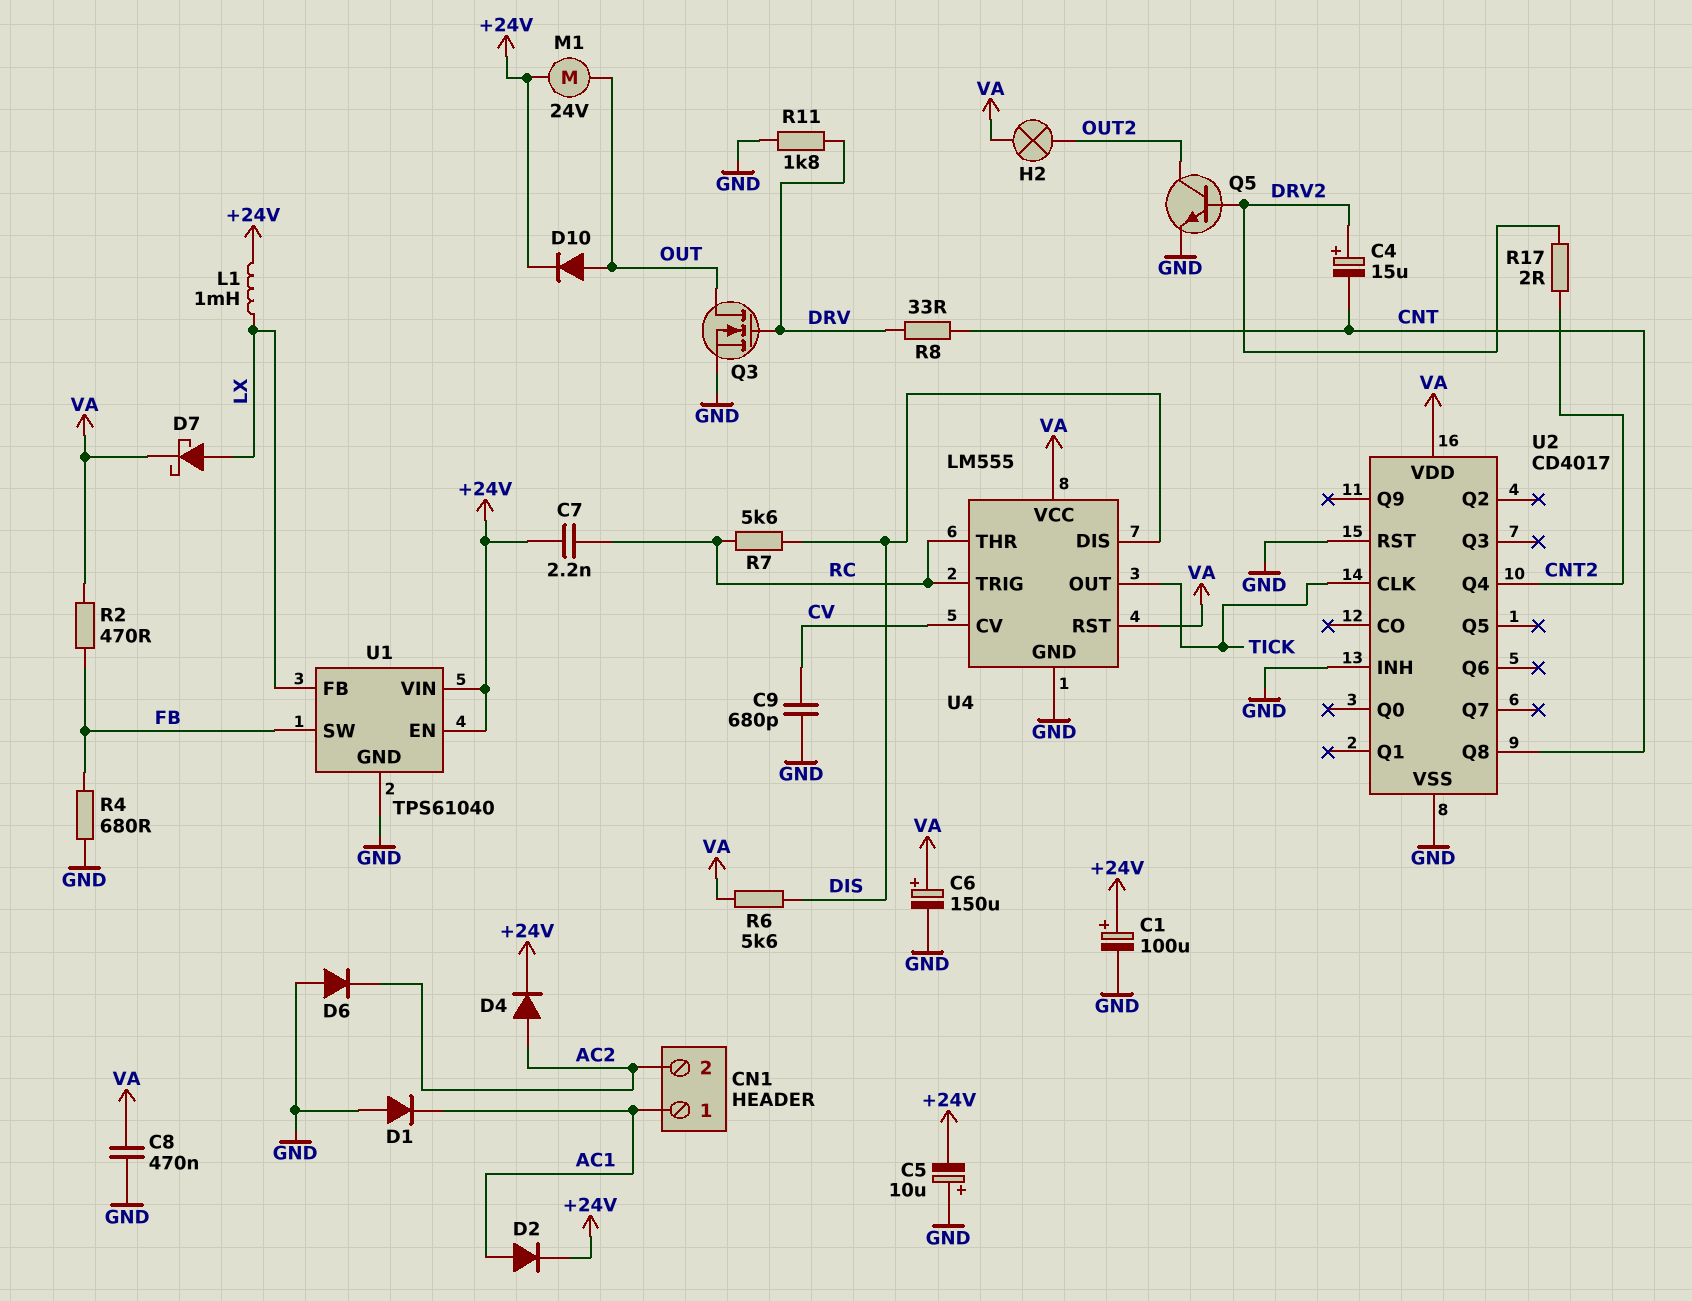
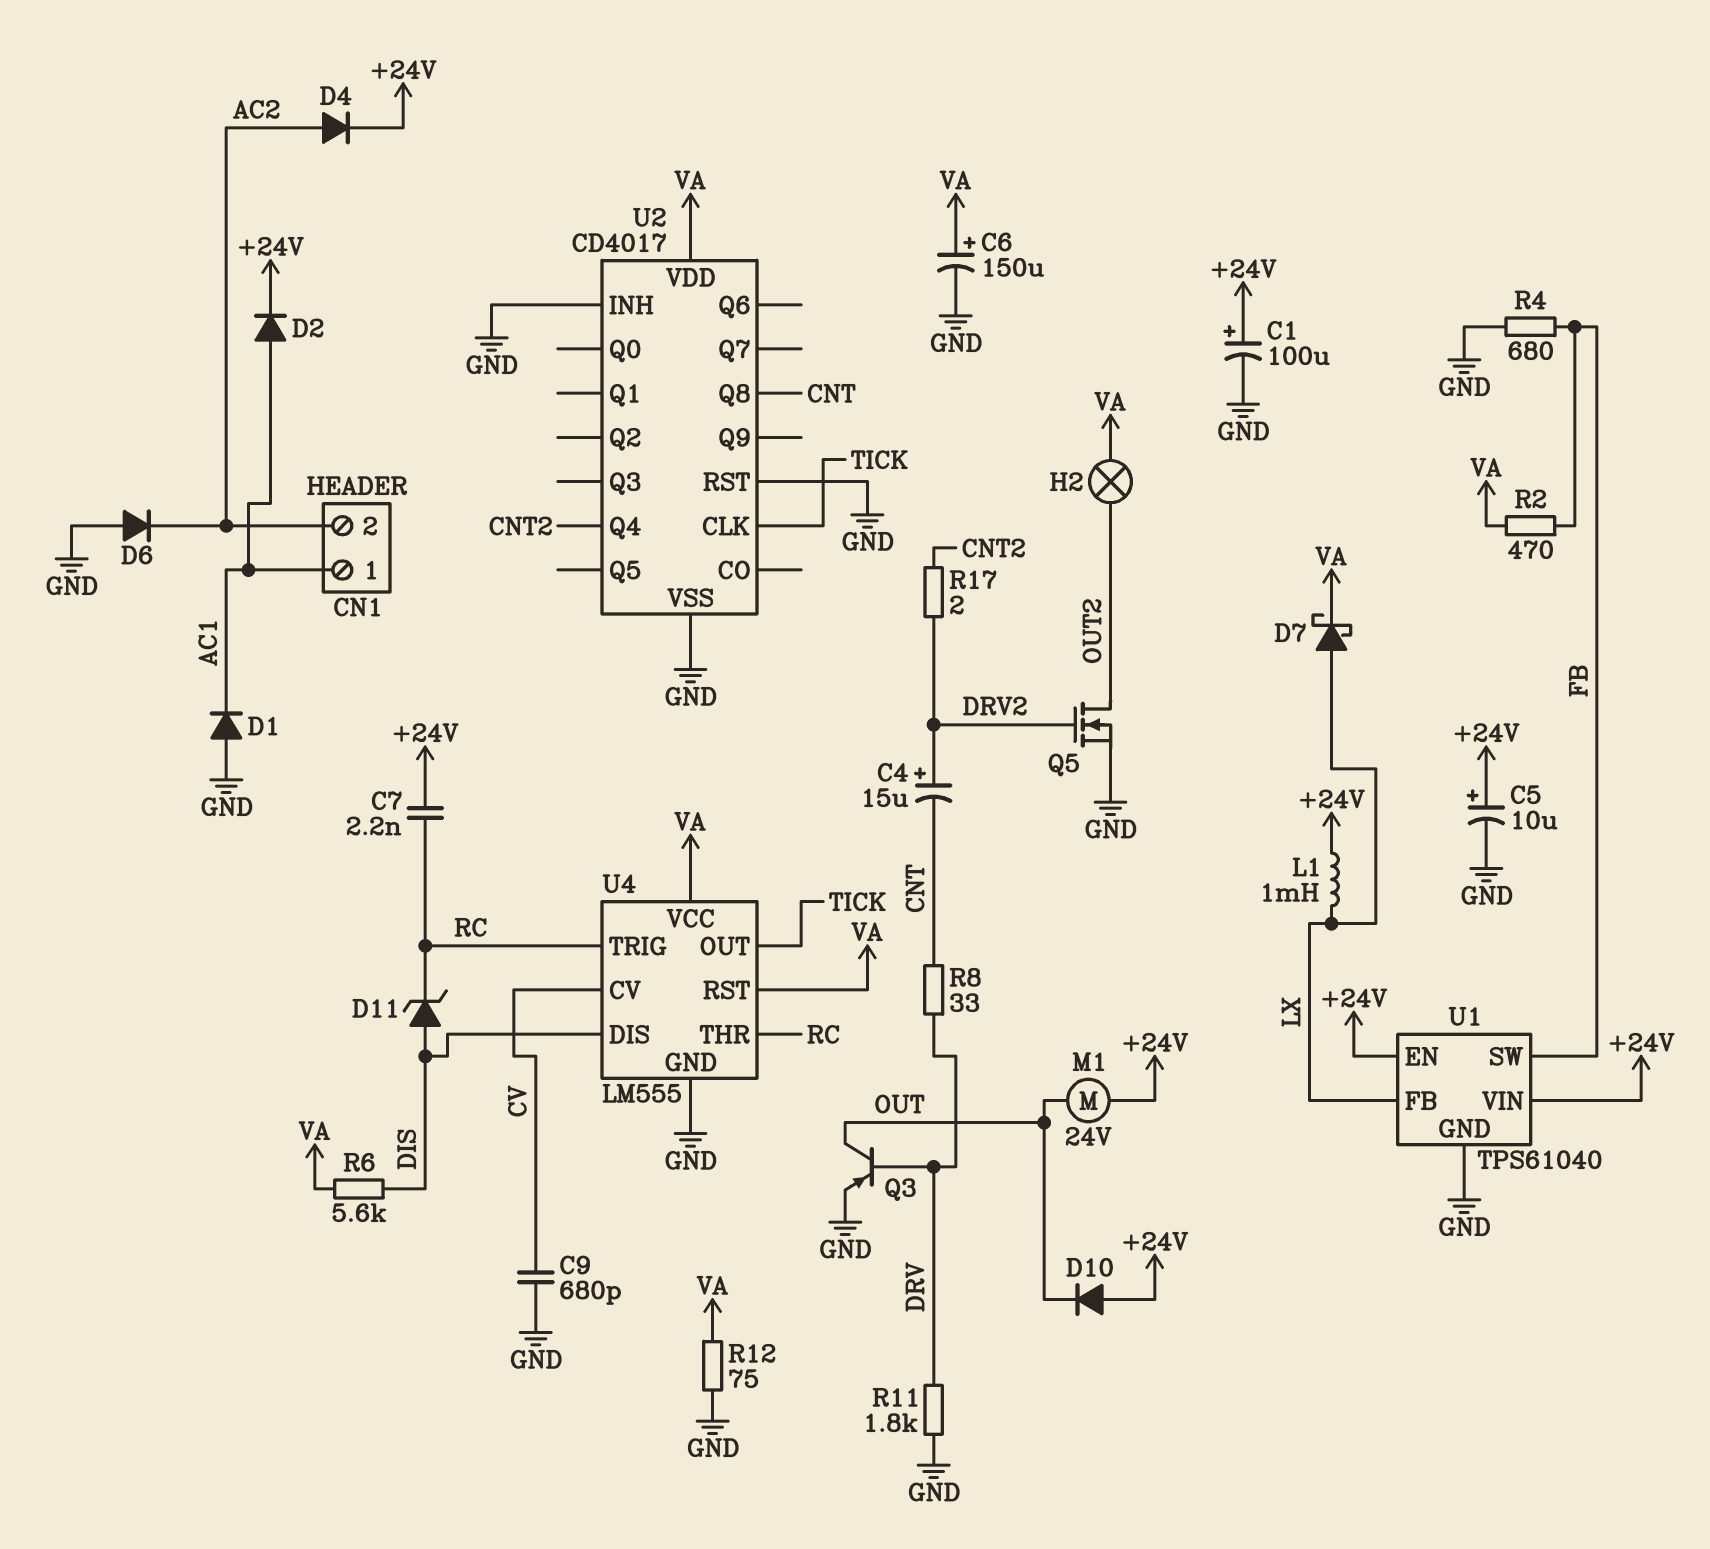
C5: 10uF (plus GND, minus +24V) -> 10uF (plus +24V, minus GND)
C8: 470nF (GND, VA) -> none
D10: diode (A OUT, K +24V) -> diode (A +24V, K OUT)
D11: none -> zener (A DIS, K RC)
Q3: NMOS (G DRV, D OUT, S GND) -> PNP (B DRV, C OUT, E GND)
Q5: NPN (B DRV2, C OUT2, E GND) -> NMOS (G DRV2, D OUT2, S GND)
R7: 5.6k (DIS, RC) -> none
R12: none -> 75 (GND, VA)

